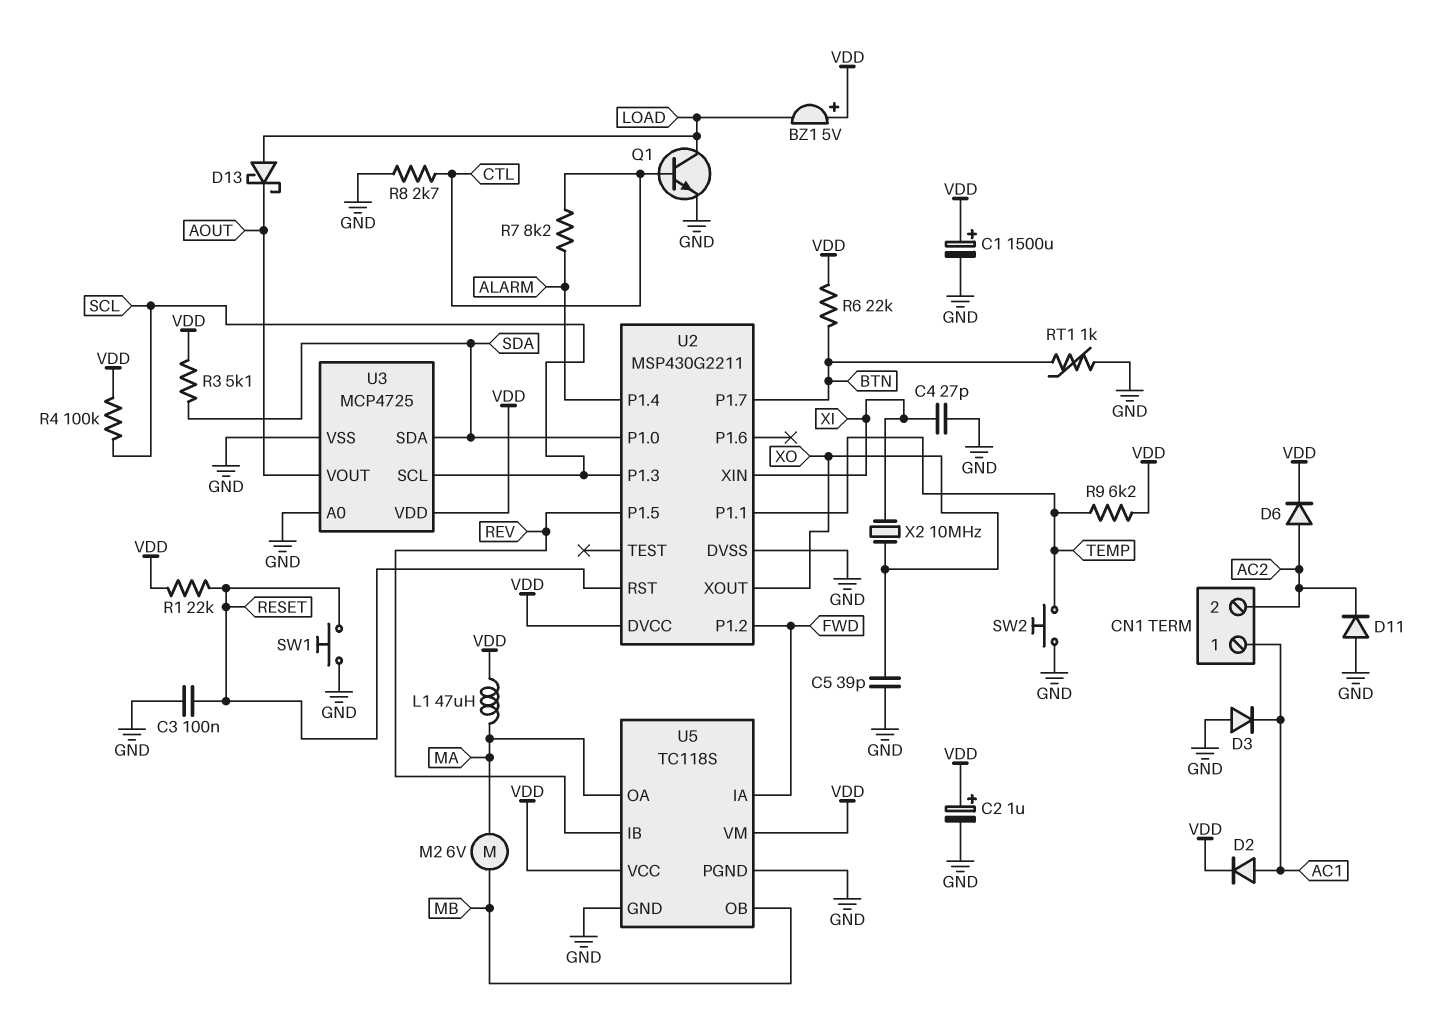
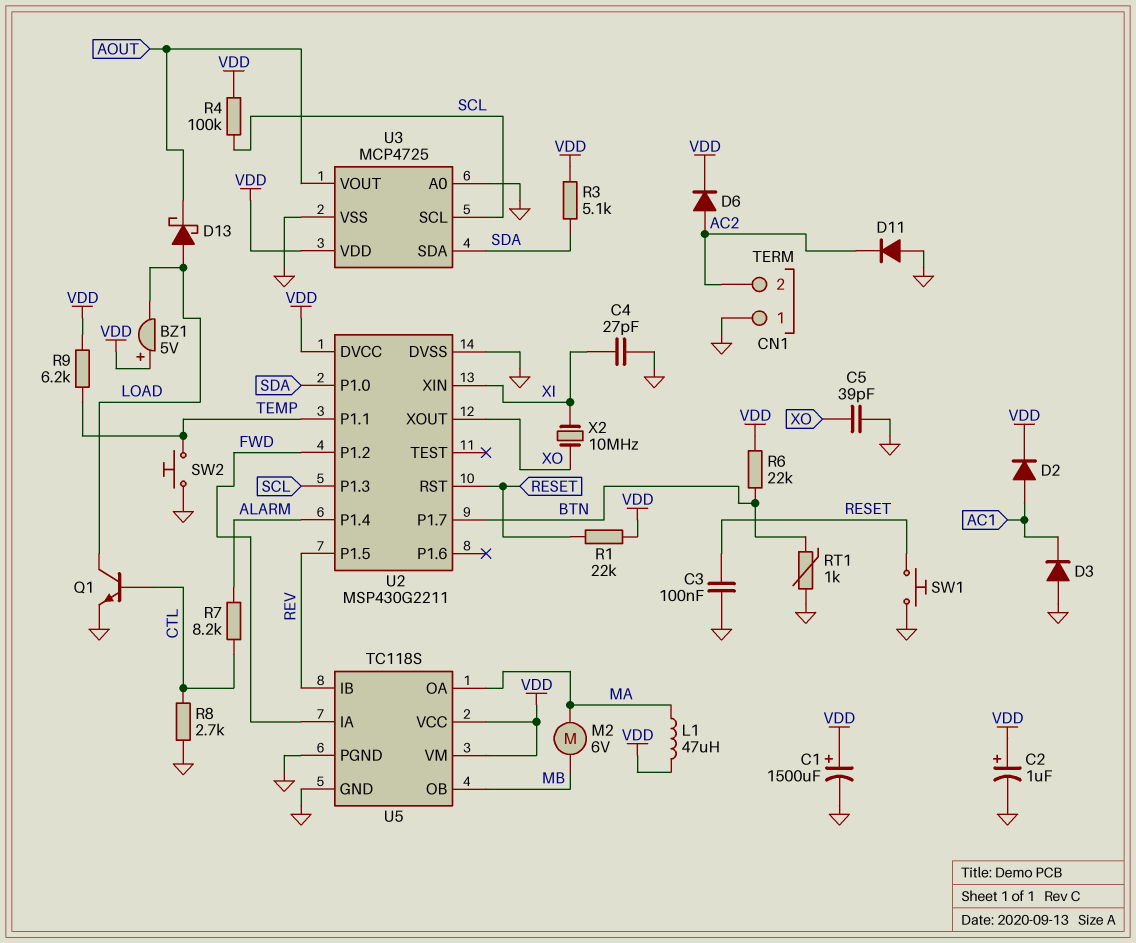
CN1 pin 1: AC1 -> GND

